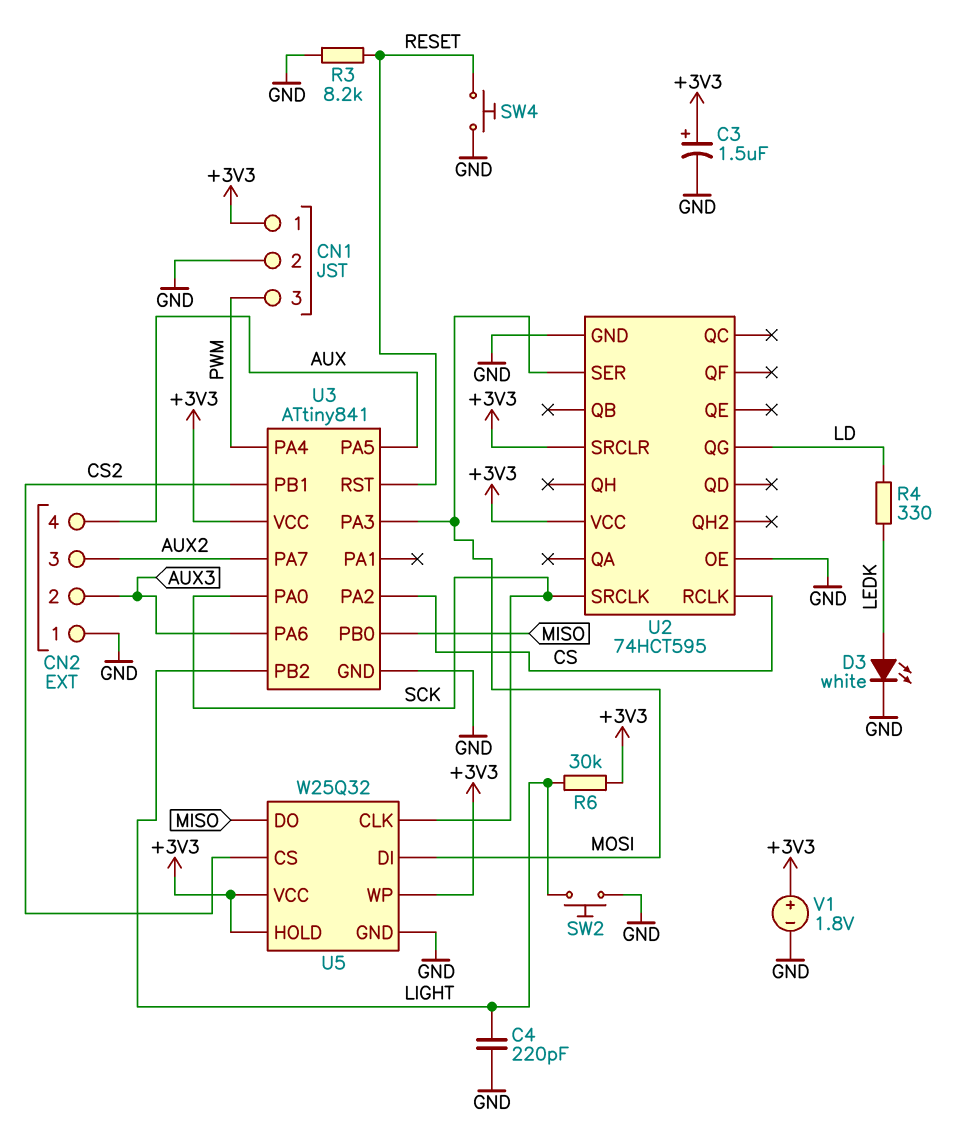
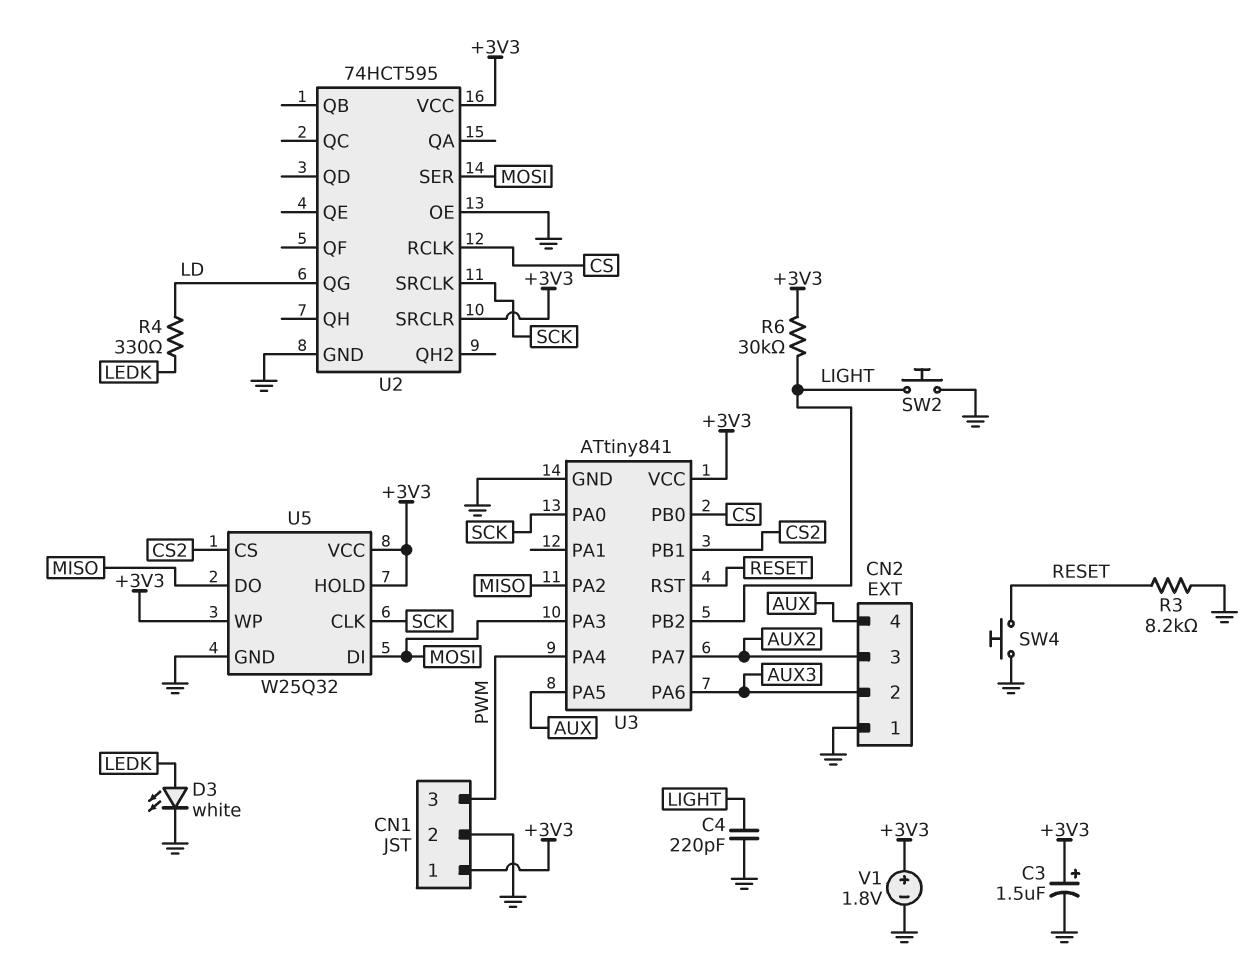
U3 pin PA2: CS -> MISO
U3 pin PB0: MISO -> CS

